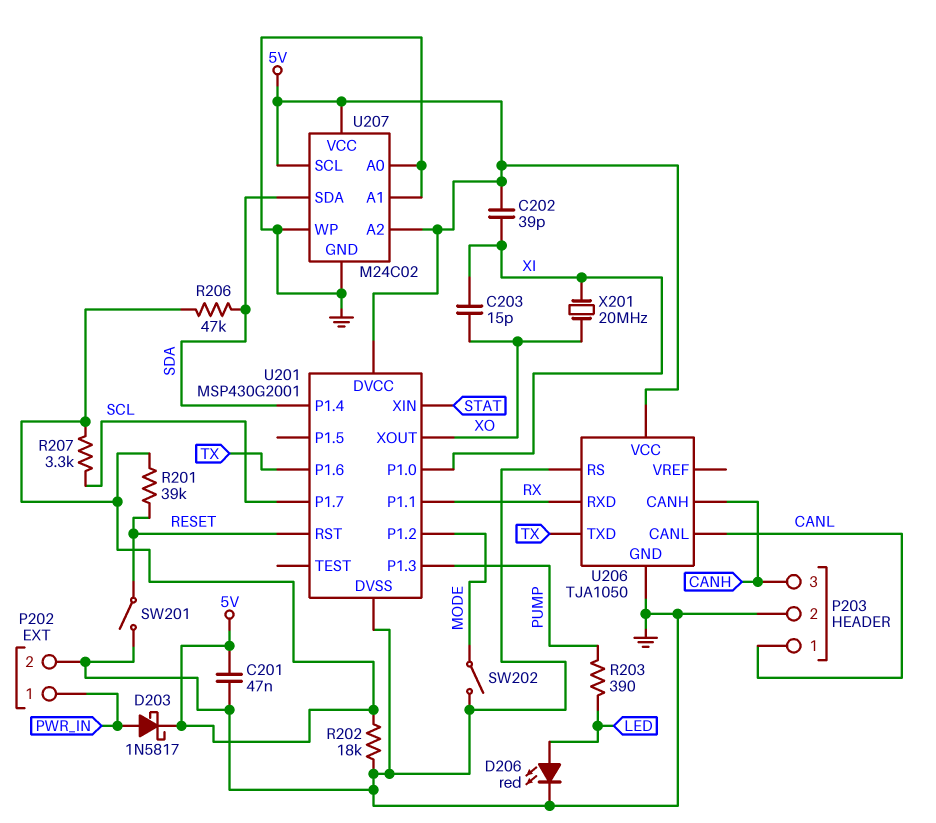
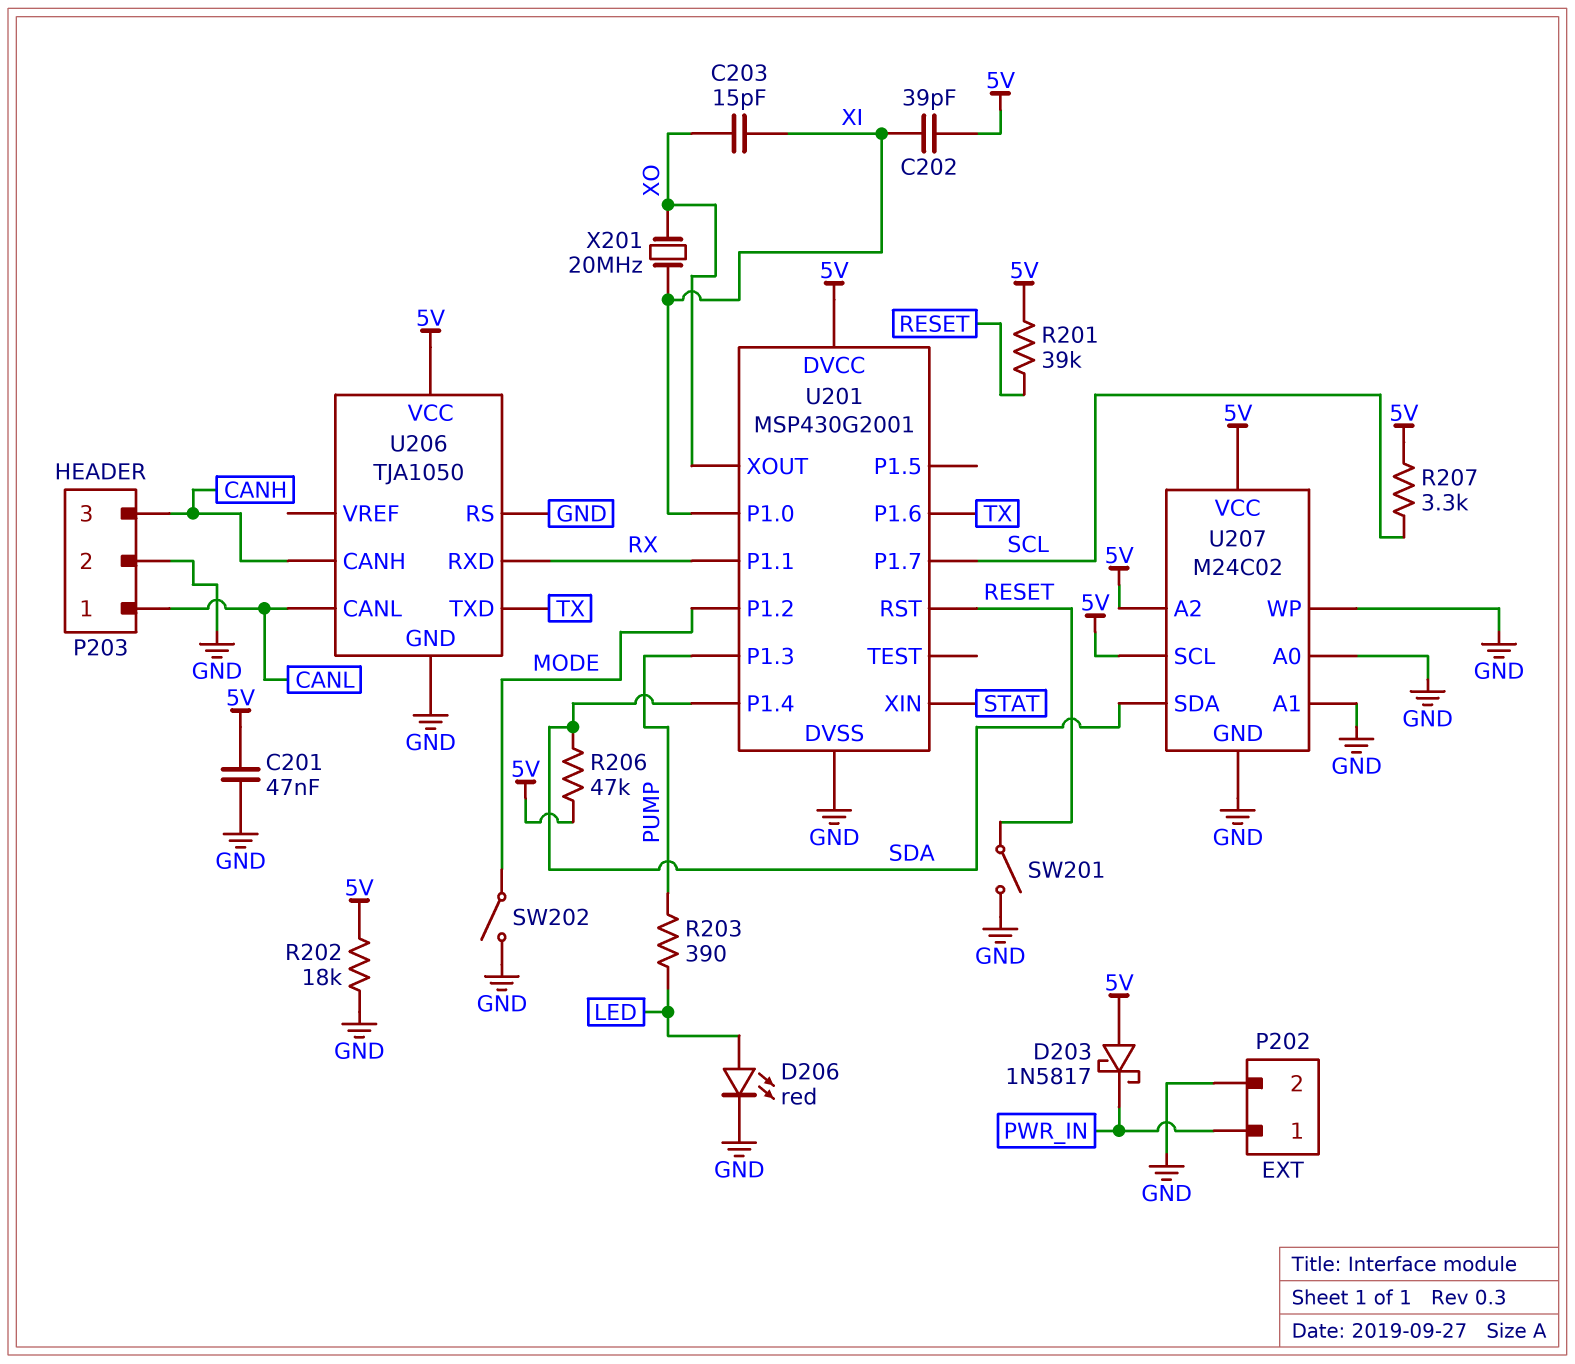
D203: schottky 1N5817 (A PWR_IN, K 5V) -> schottky 1N5817 (A 5V, K PWR_IN)

